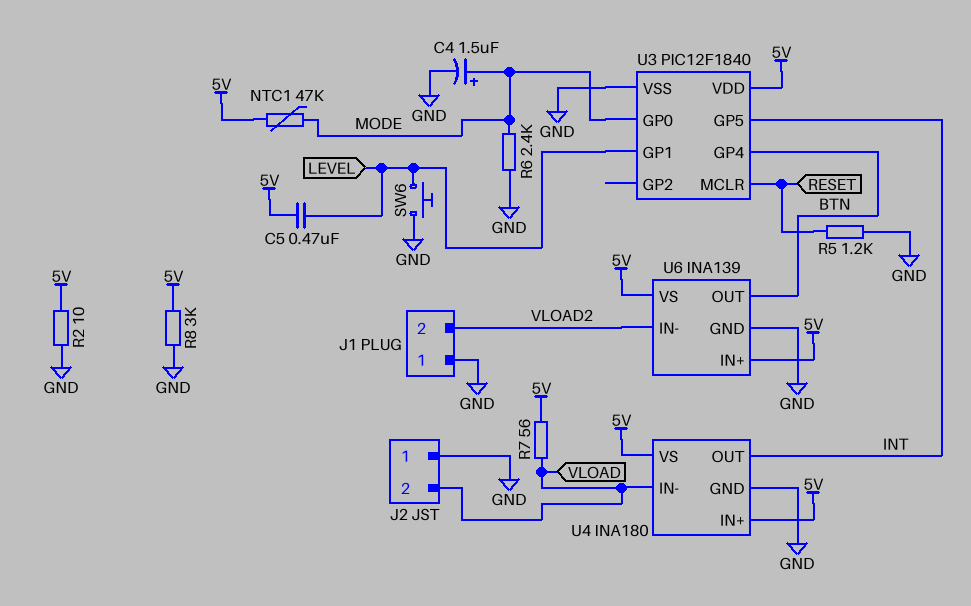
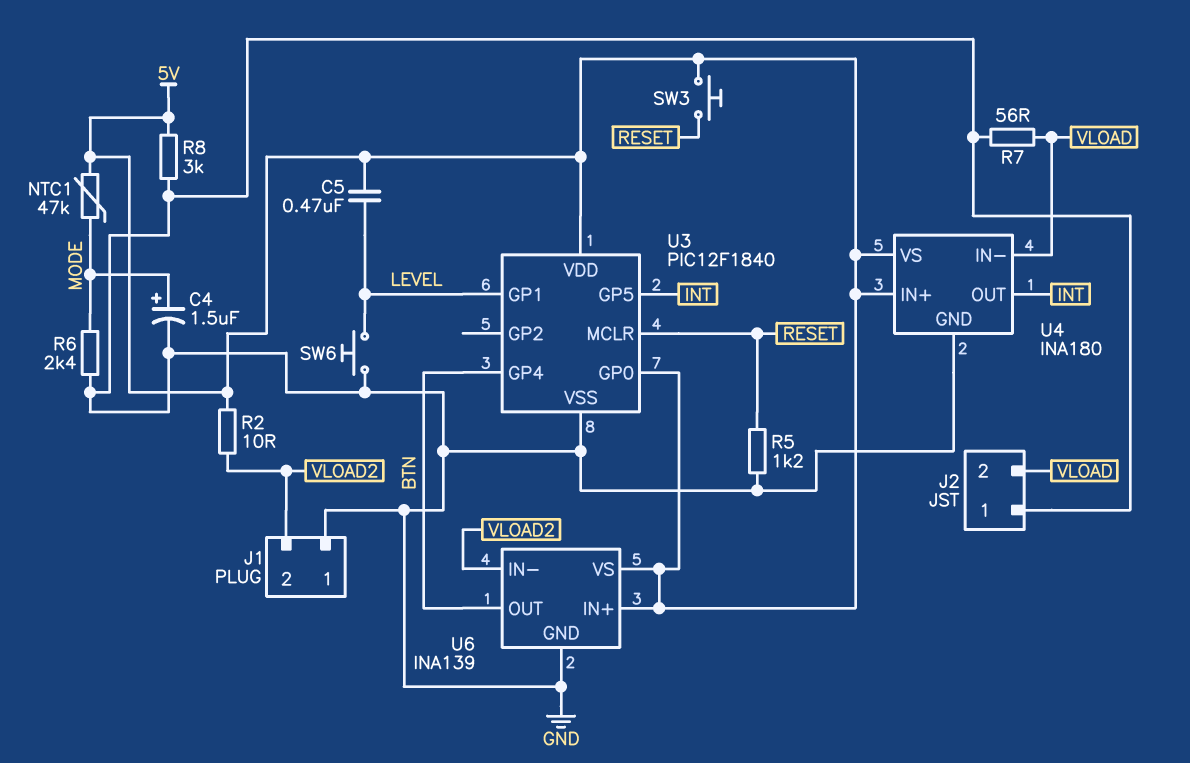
R2: 10 (5V, GND) -> 10 (5V, VLOAD2)
R7: 56 (5V, VLOAD) -> 56 (GND, VLOAD)
SW3: none -> button (5V, RESET)
U3 pin GP0: MODE -> 5V

